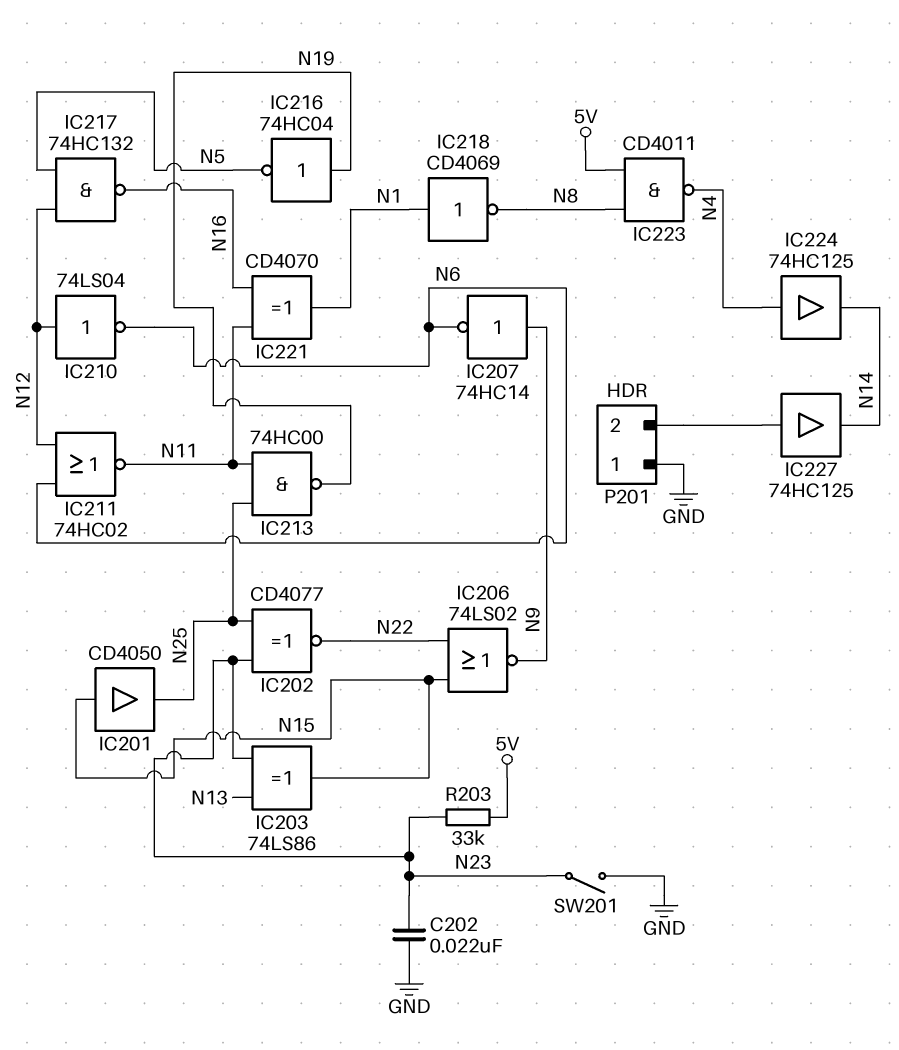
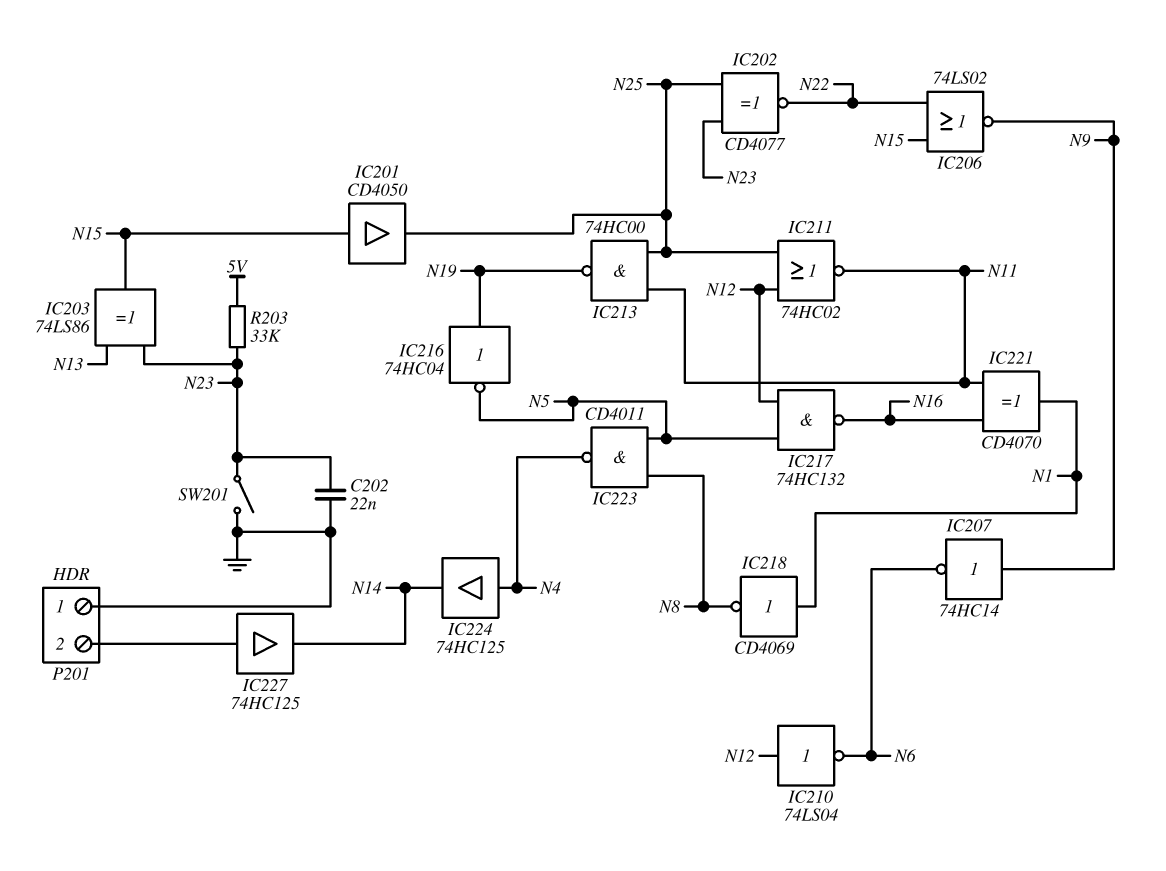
IC211: NOR 74HC02 (in N6, in N12, out N11) -> NOR 74HC02 (in N12, in N25, out N11)
IC223: NAND CD4011 (in 5V, in N8, out N4) -> NAND CD4011 (in N5, in N8, out N4)

